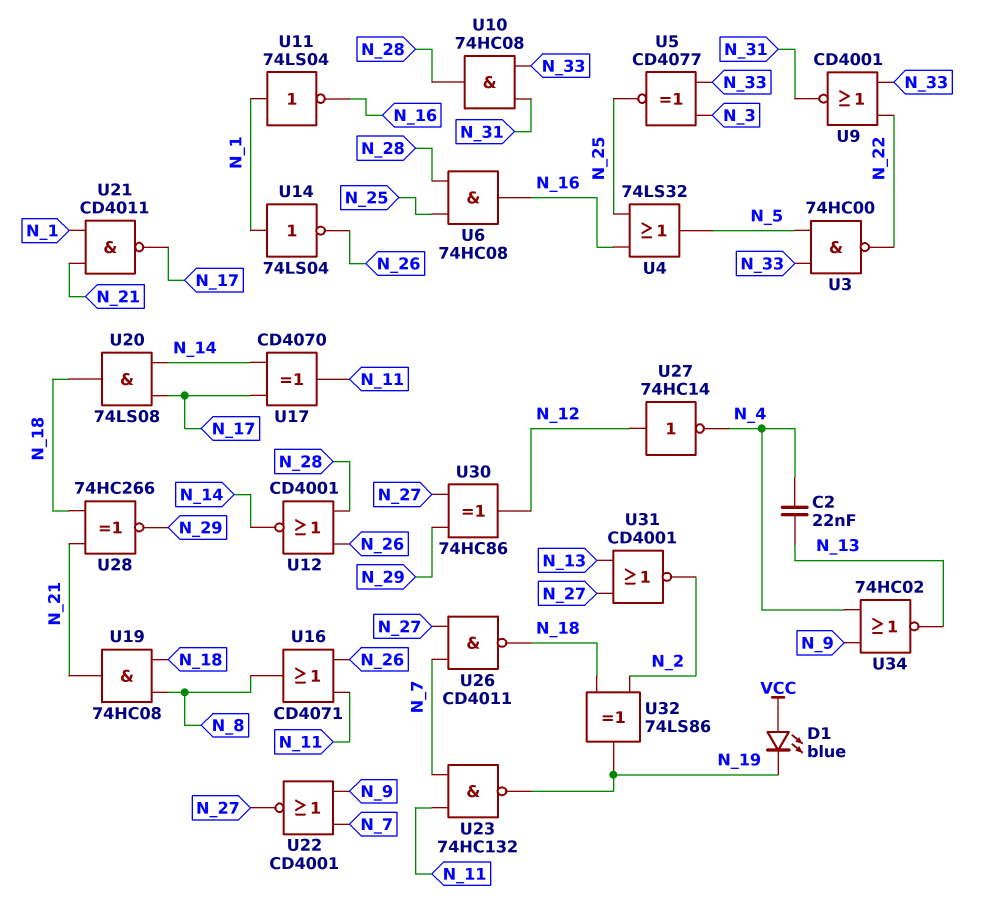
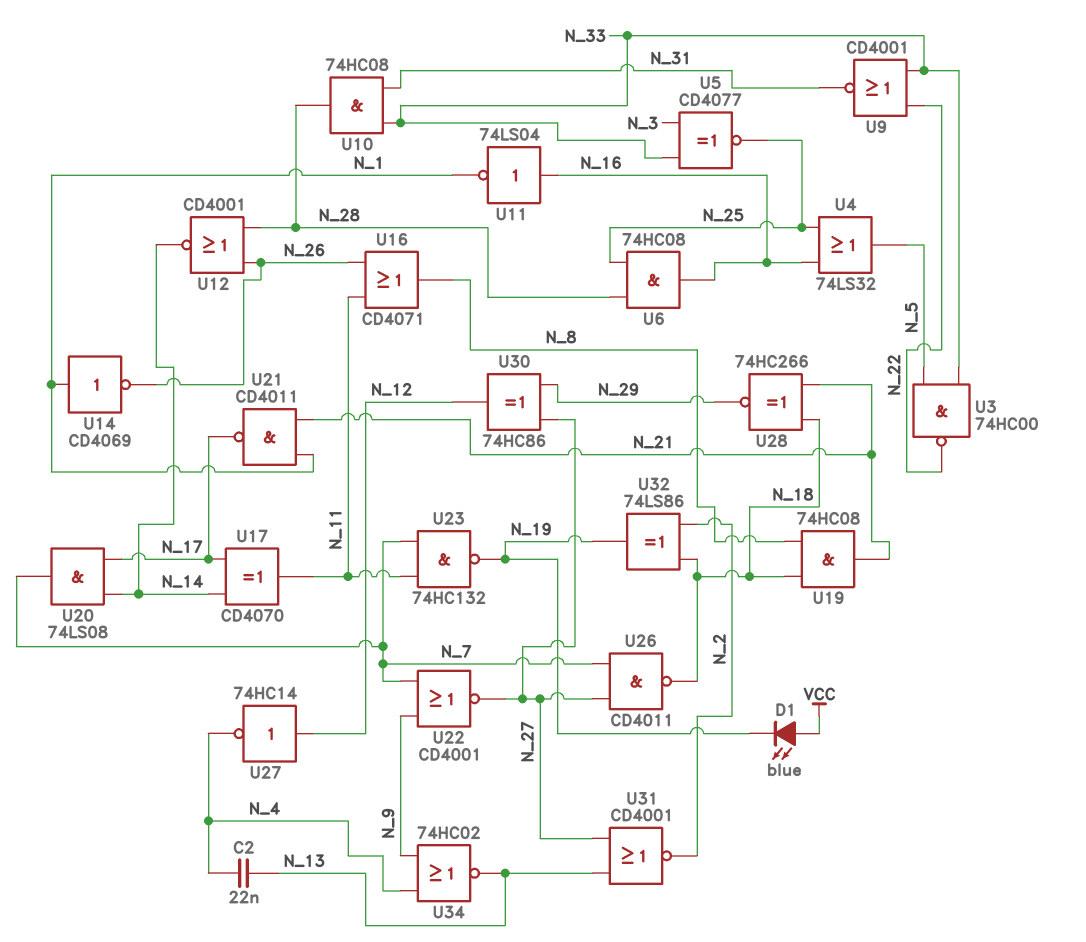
U11: NOT 74LS04 (in N_1, out N_16) -> NOT 74LS04 (in N_16, out N_1)
U14: NOT 74LS04 (in N_1, out N_26) -> NOT CD4069 (in N_1, out N_26)
U20: AND 74LS08 (in N_14, in N_17, out N_18) -> AND 74LS08 (in N_14, in N_17, out N_7)

